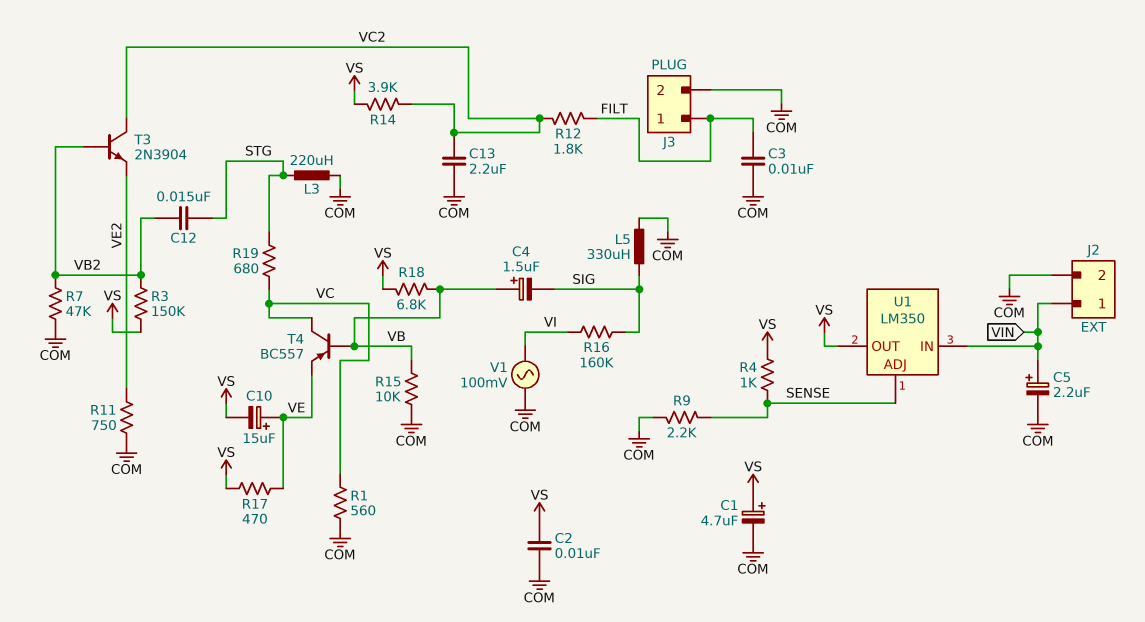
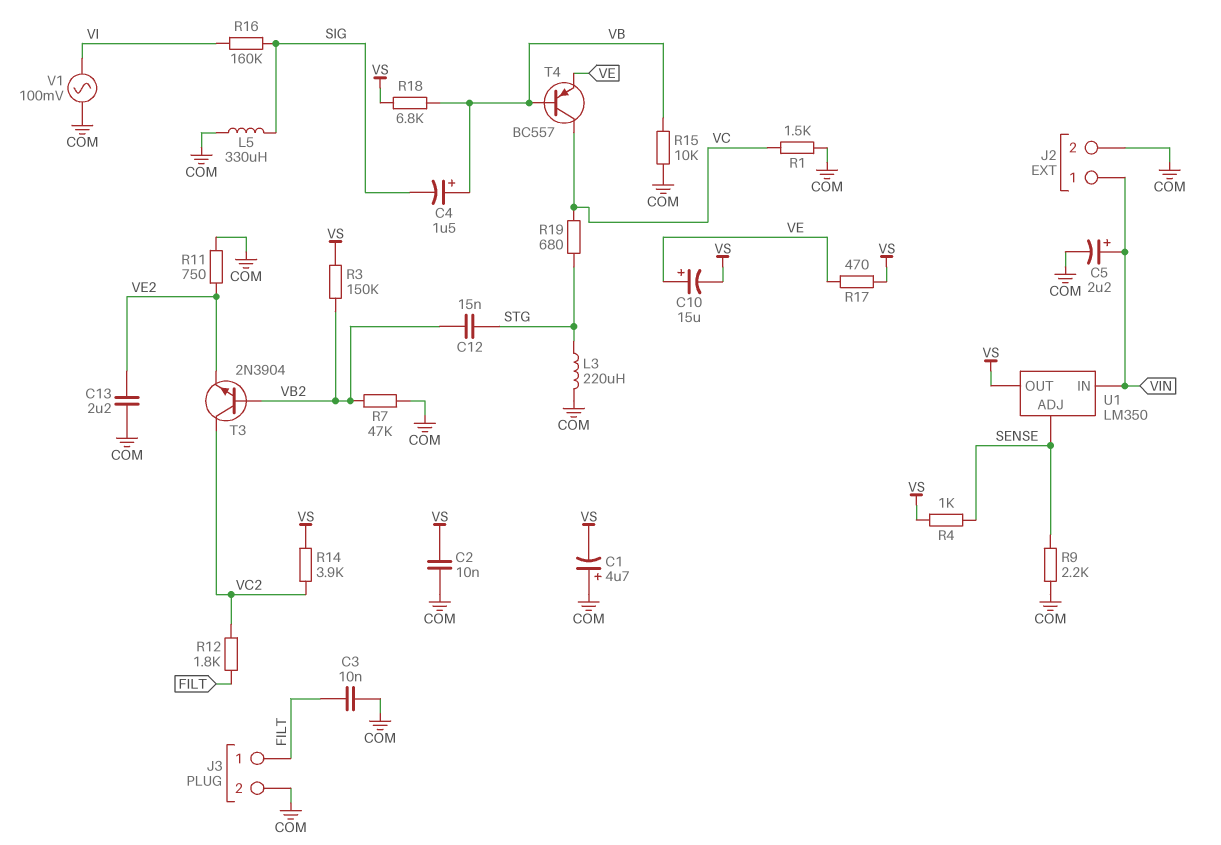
C1: 4.7uF (plus VS, minus COM) -> 4.7uF (plus COM, minus VS)
C13: 2.2uF (COM, VC2) -> 2.2uF (COM, VE2)
R1: 560 (COM, VC) -> 1.5k (COM, VC)

